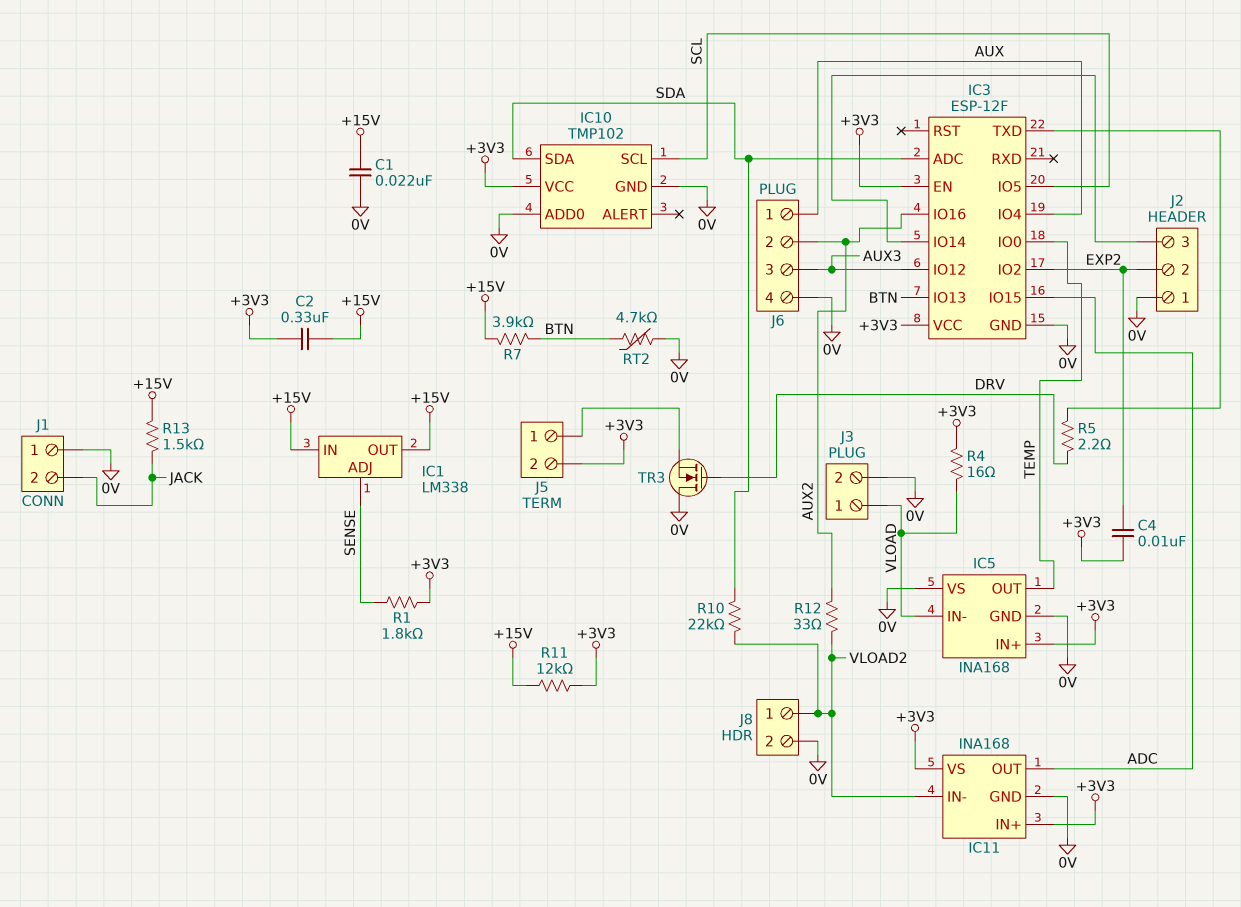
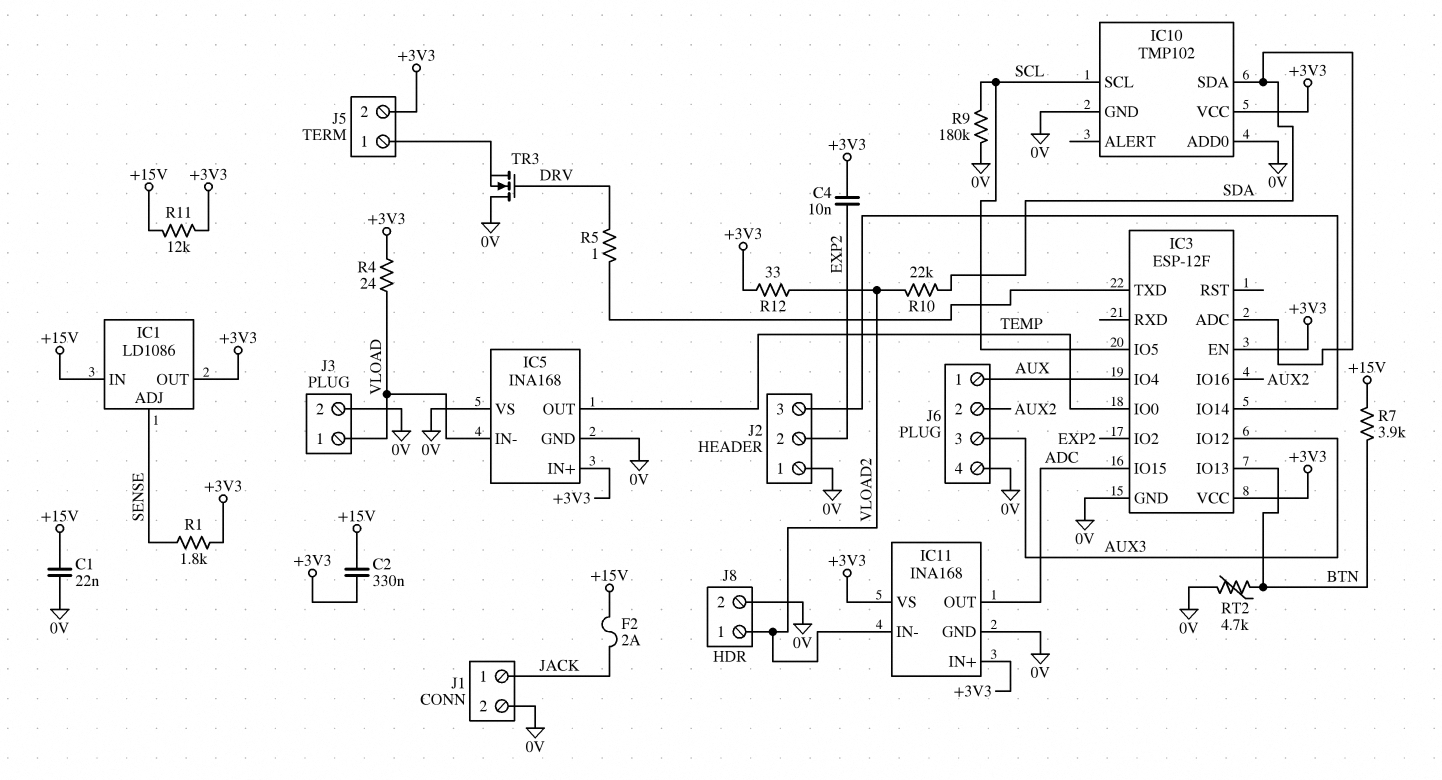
F2: none -> 2A (+15V, JACK)
IC1: LM338 -> LD1086
IC1 pin OUT: +15V -> +3V3
J1 pin 1: 0V -> JACK
J1 pin 2: JACK -> 0V
R4: 16 (+3V3, VLOAD) -> 24 (+3V3, VLOAD)
R5: 2.2 (DRV, IC3/TXD) -> 1 (DRV, IC3/TXD)
R9: none -> 180k (0V, SCL)
R12: 33 (AUX2, VLOAD2) -> 33 (+3V3, VLOAD2)
R13: 1.5k (+15V, JACK) -> none

